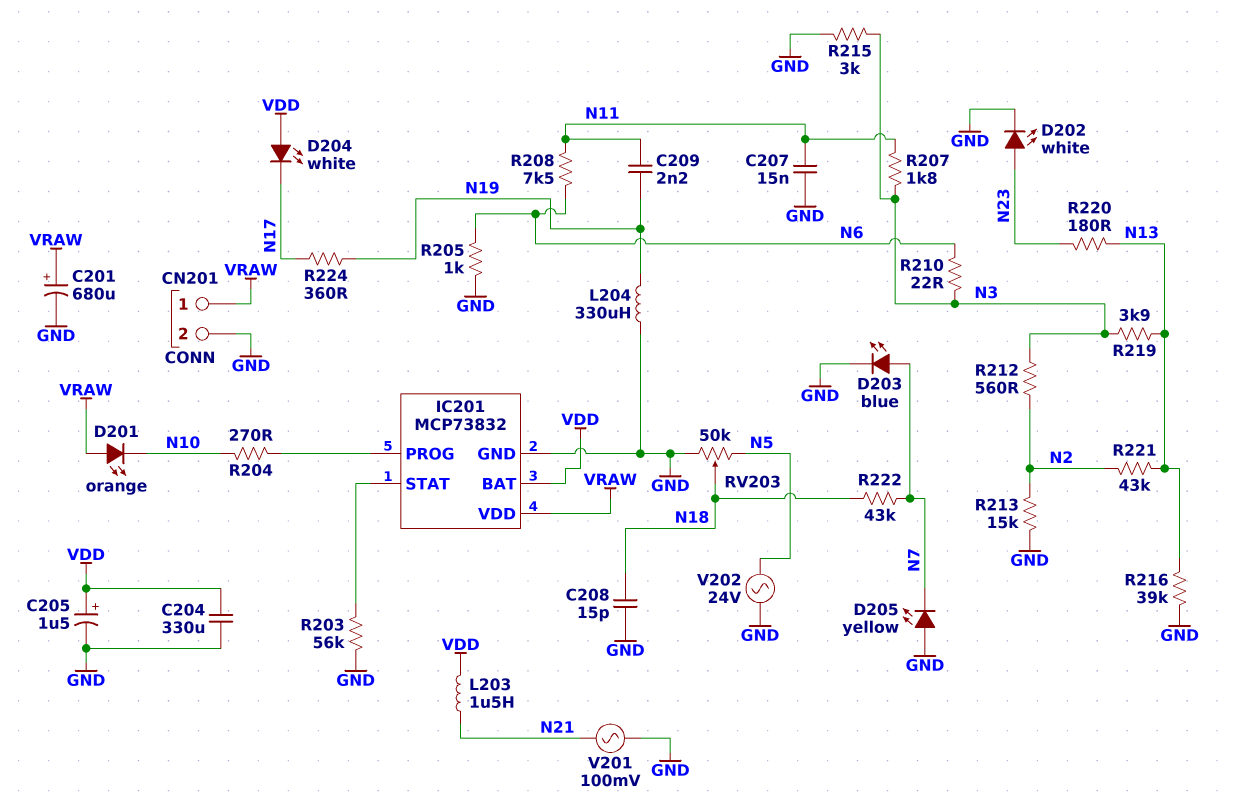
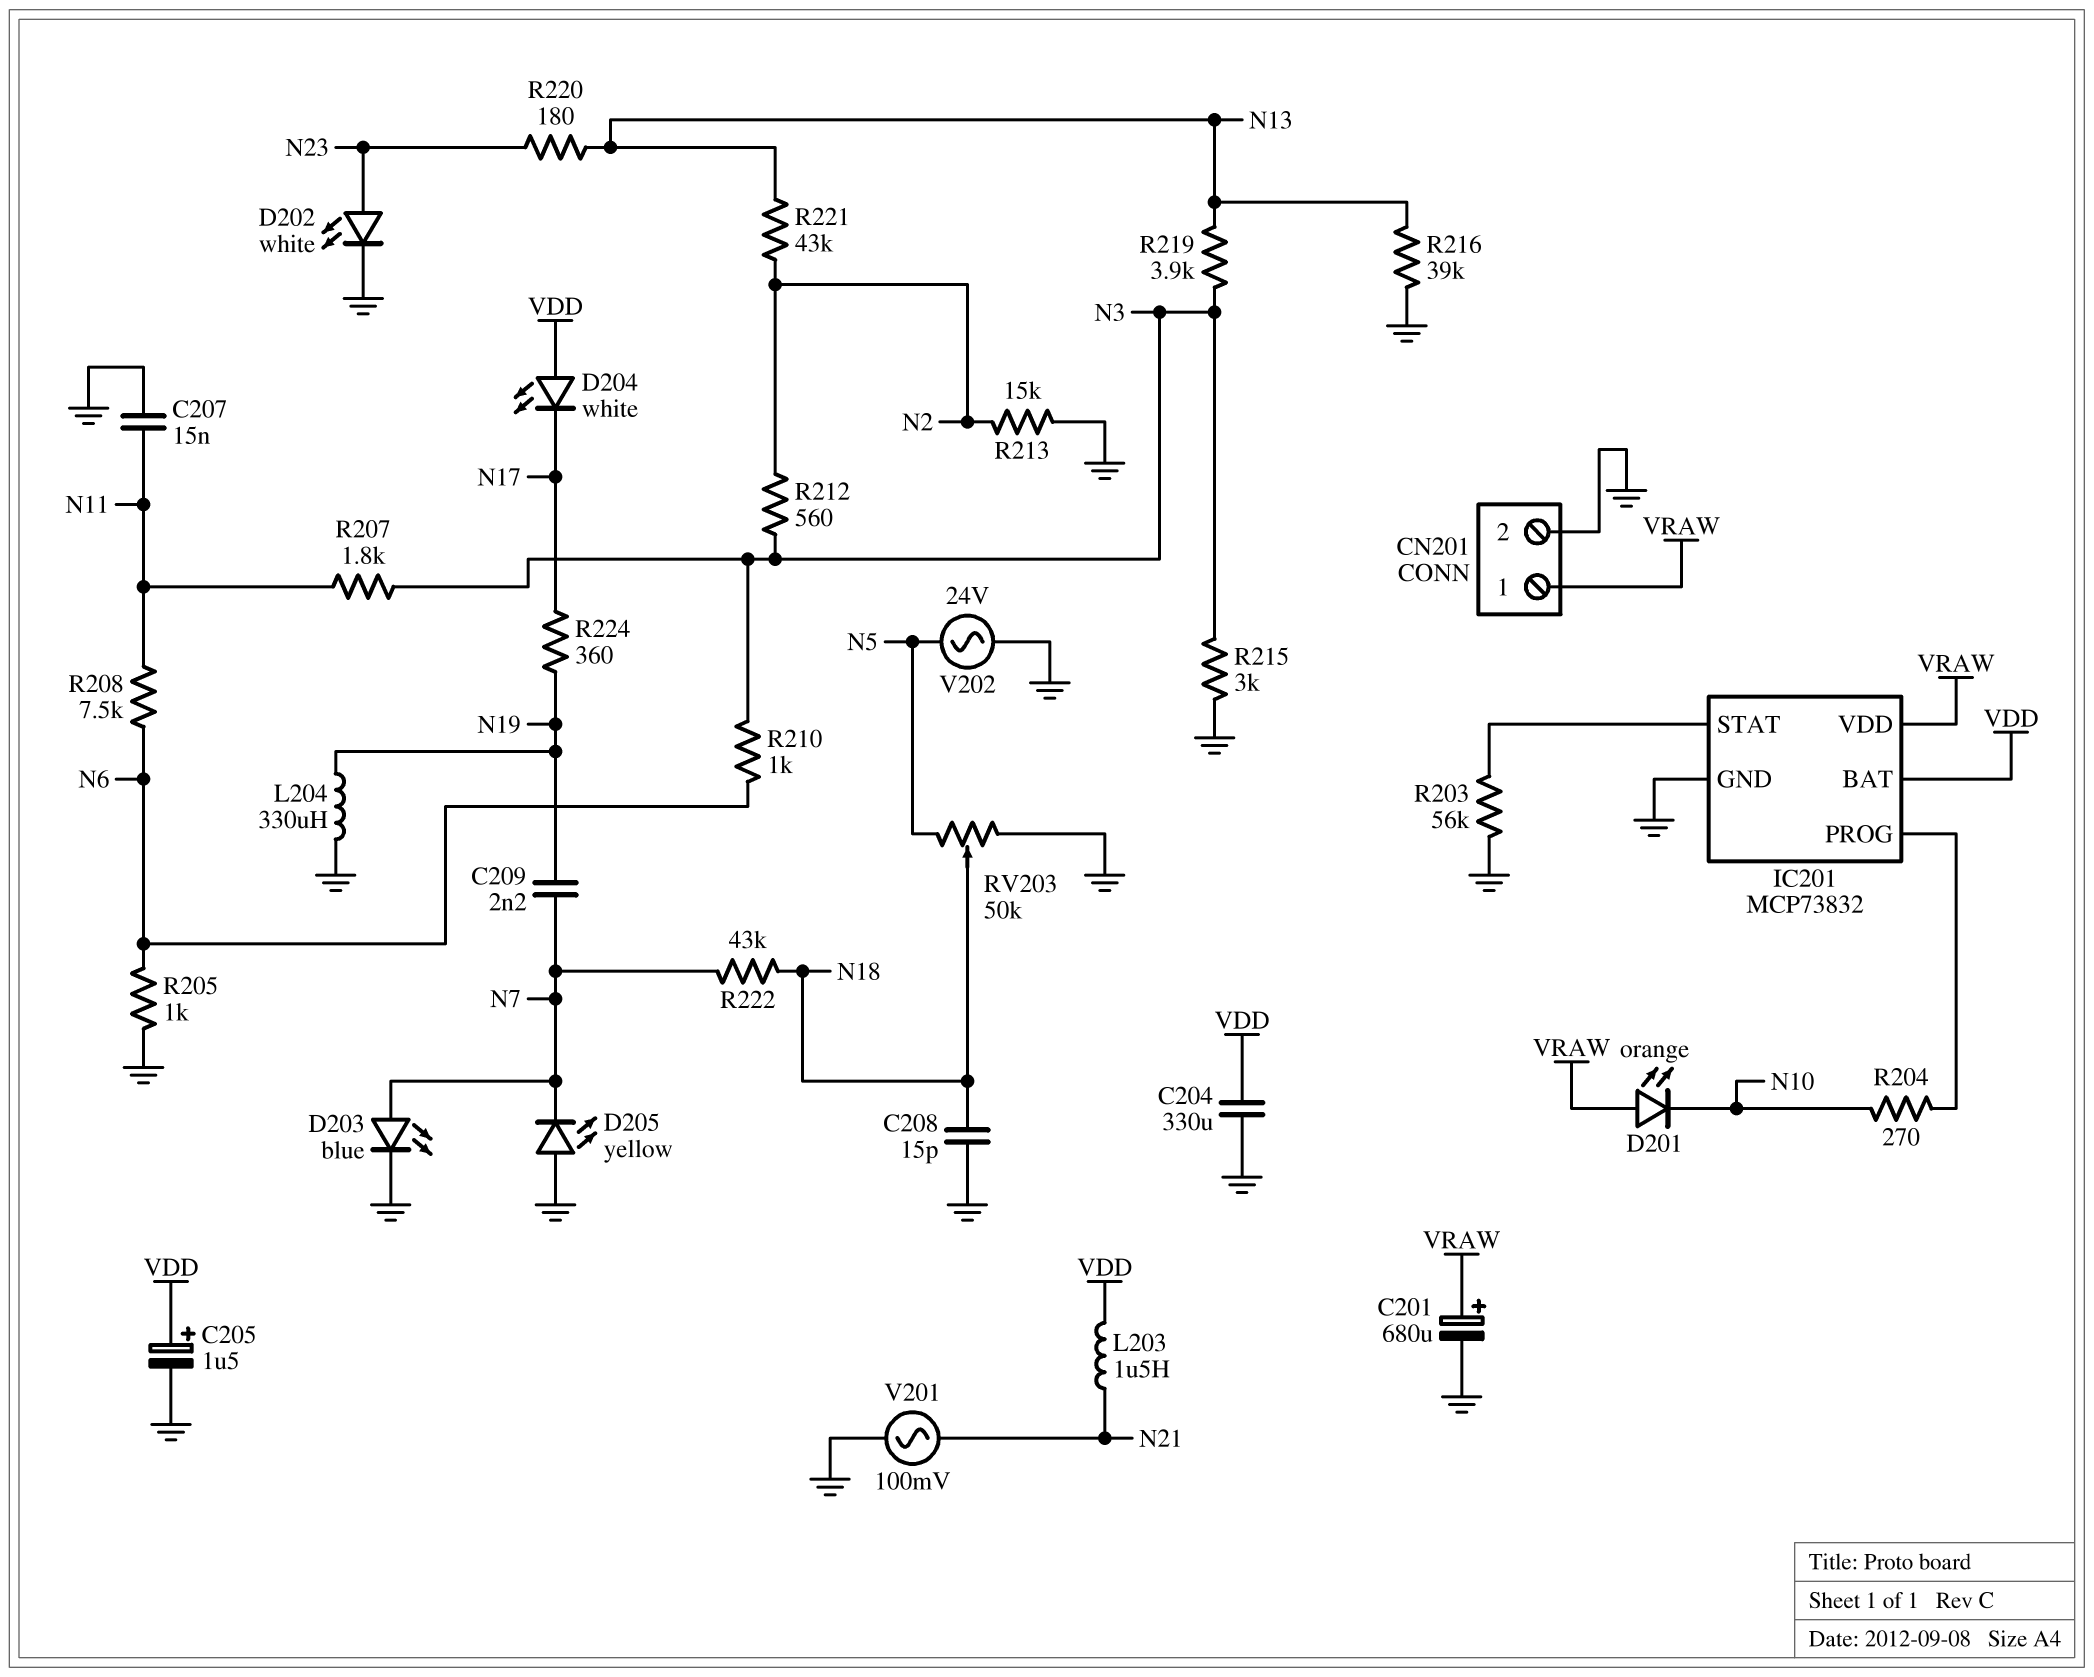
C209: 2.2nF (N11, N19) -> 2.2nF (N7, N19)
R210: 22 (N3, N6) -> 1k (N3, N6)

